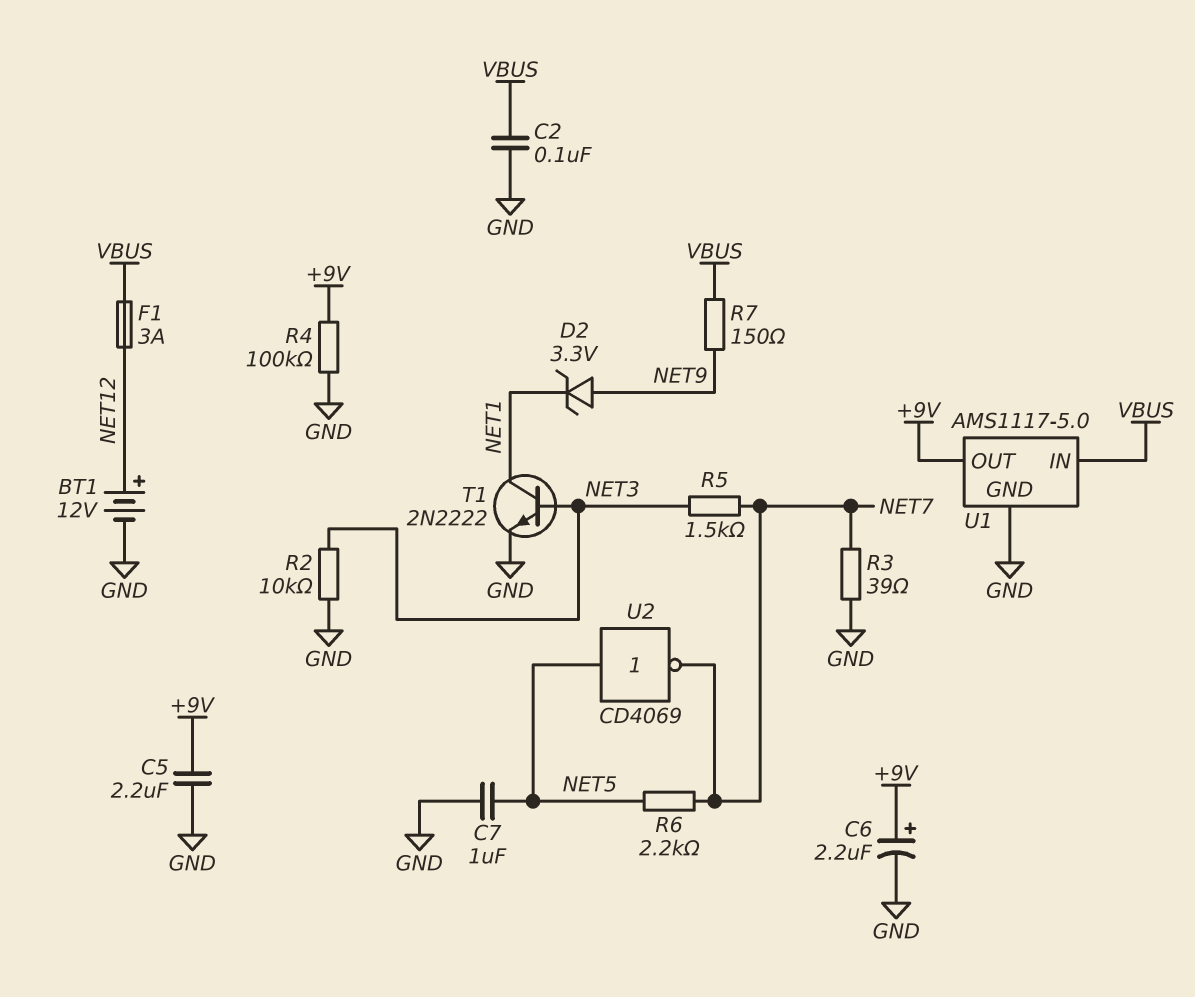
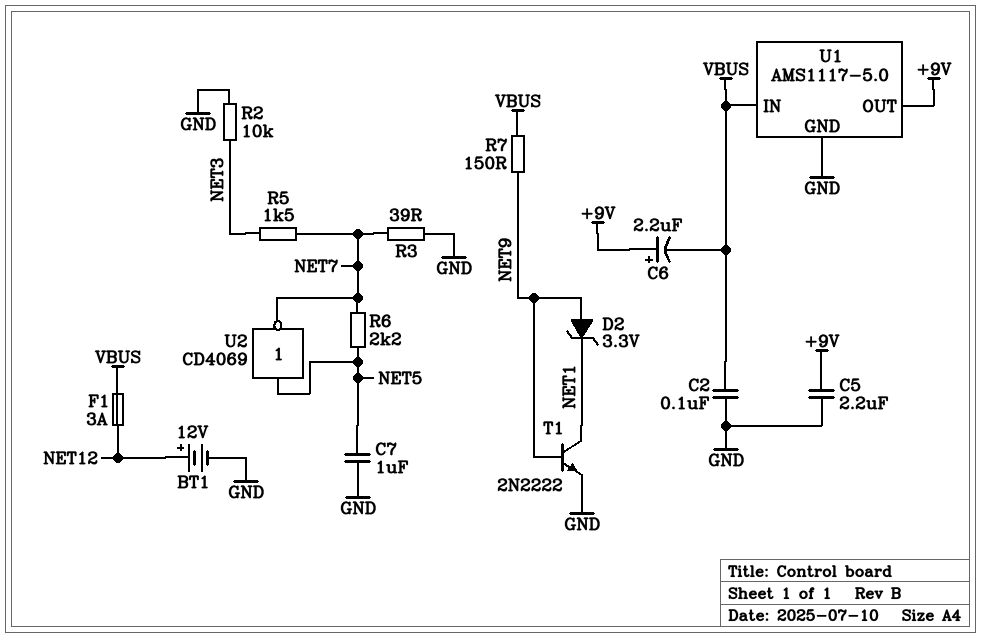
C6: 2.2uF (plus +9V, minus GND) -> 2.2uF (plus +9V, minus VBUS)
R4: 100k (+9V, GND) -> none
T1: NPN 2N2222 (B NET3, C NET1, E GND) -> NPN 2N2222 (B NET9, C NET1, E GND)

